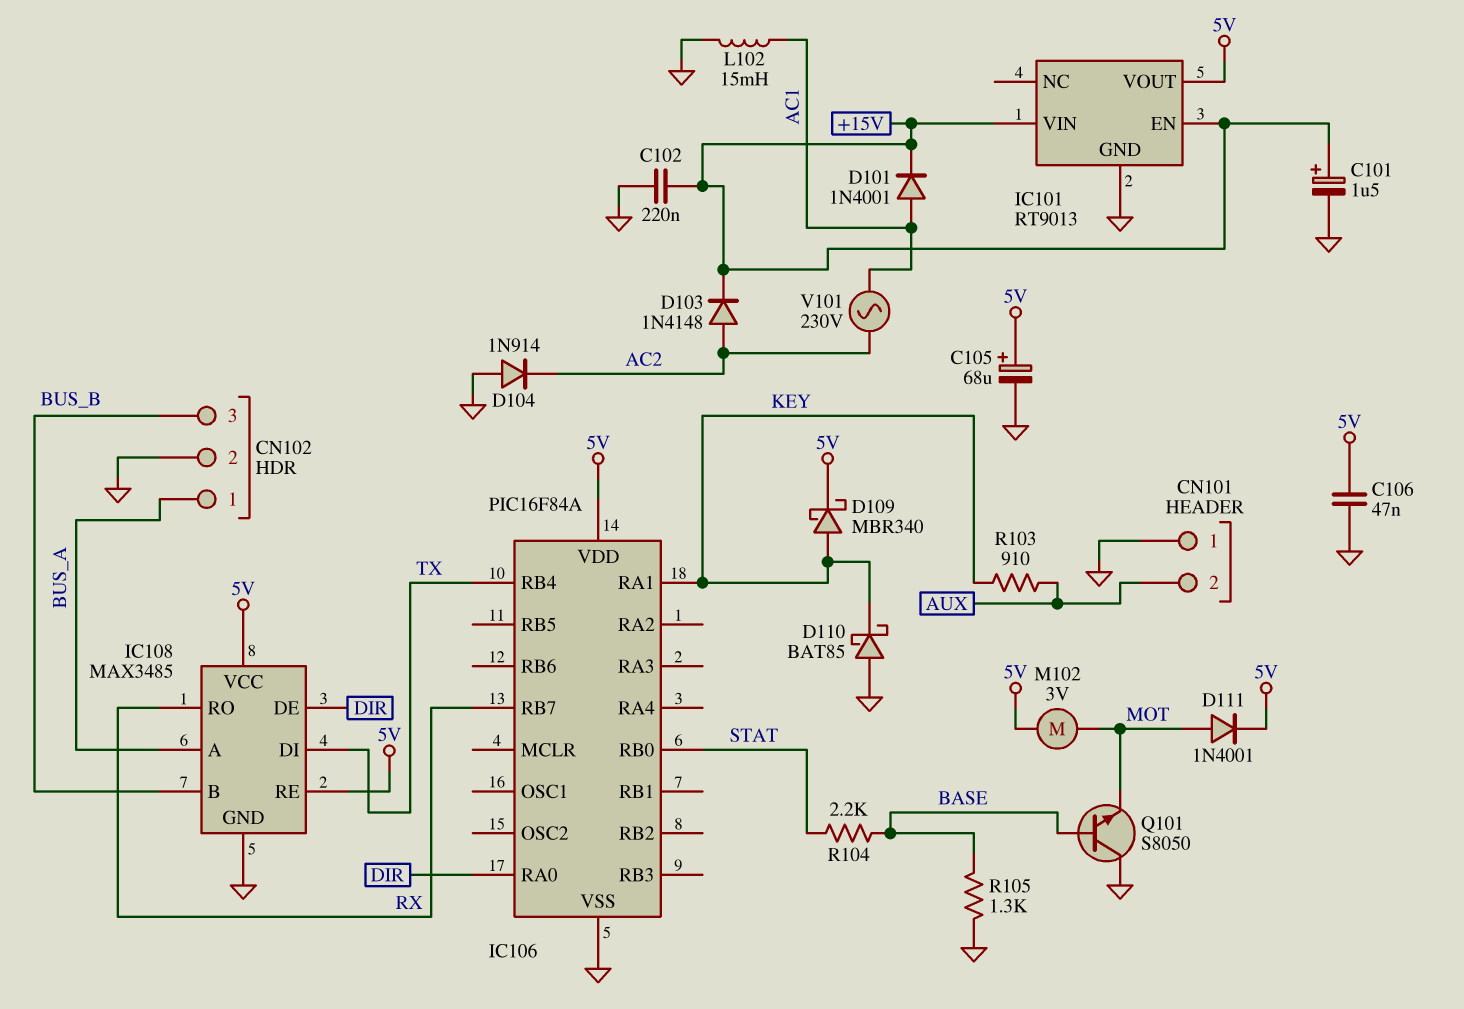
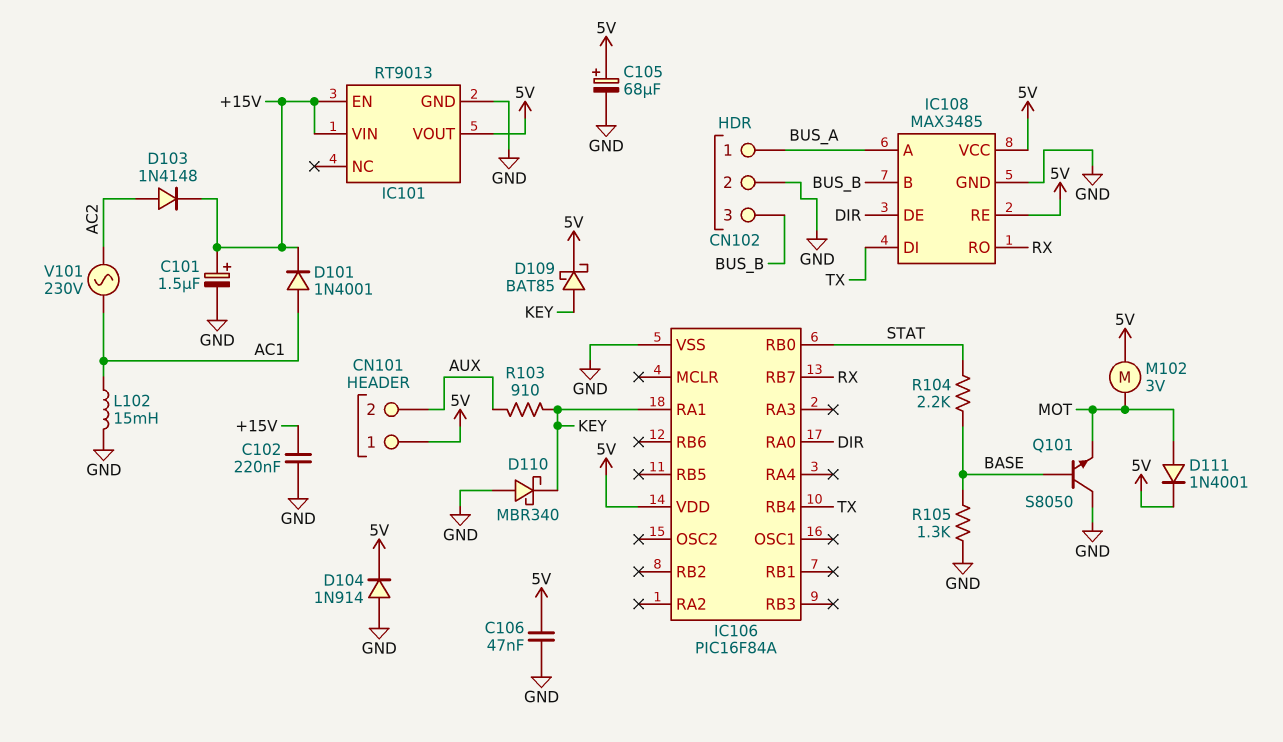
CN101 pin 1: GND -> 5V
D104: diode 1N914 (A GND, K AC2) -> diode 1N914 (A GND, K 5V)
D109: schottky MBR340 (A KEY, K 5V) -> schottky BAT85 (A KEY, K 5V)
D110: schottky BAT85 (A GND, K KEY) -> schottky MBR340 (A GND, K KEY)

